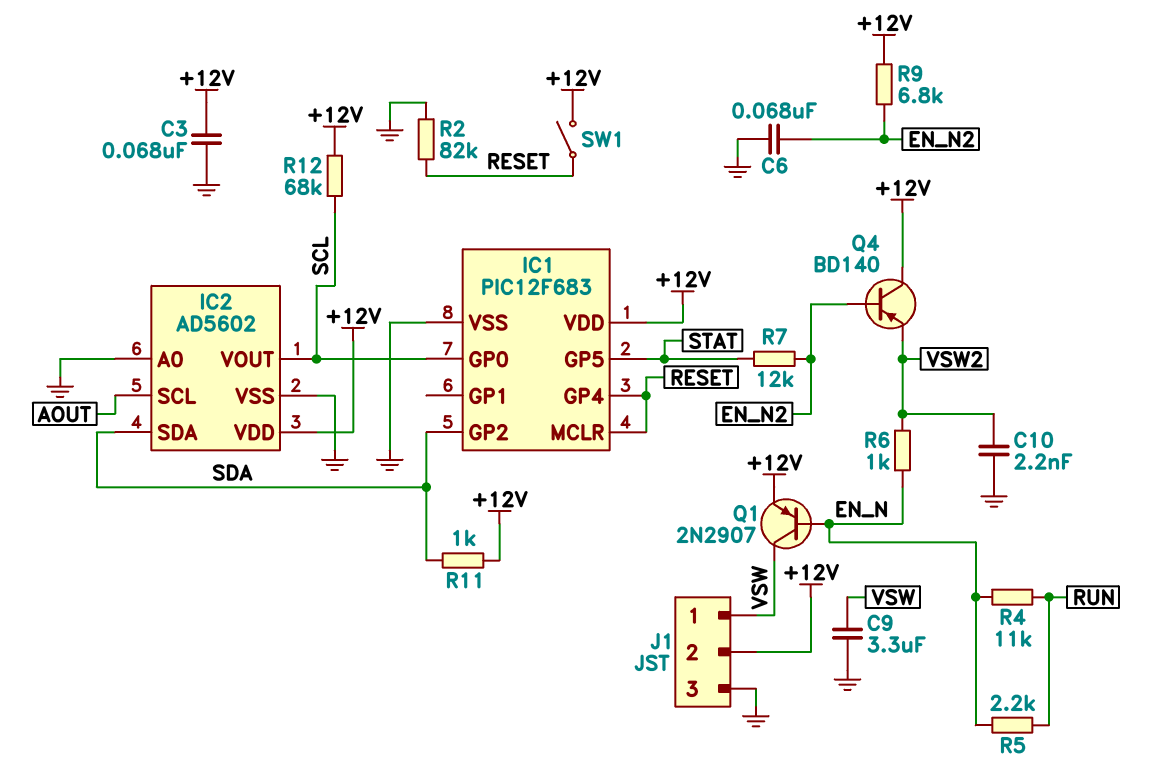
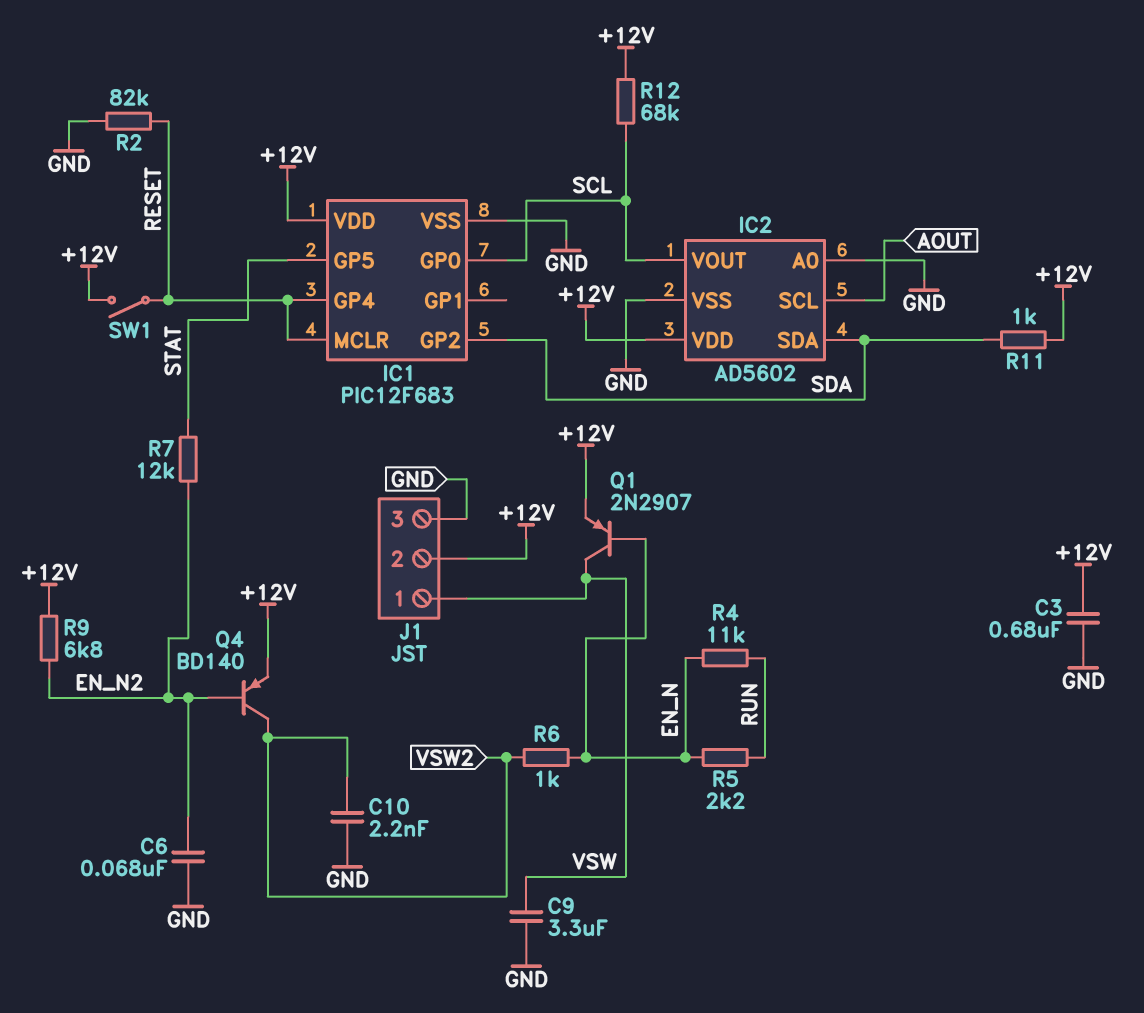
C3: 68nF (+12V, GND) -> 680nF (+12V, GND)
Q4: PNP BD140 (B EN_N2, C +12V, E VSW2) -> PNP BD140 (B EN_N2, C VSW2, E +12V)

